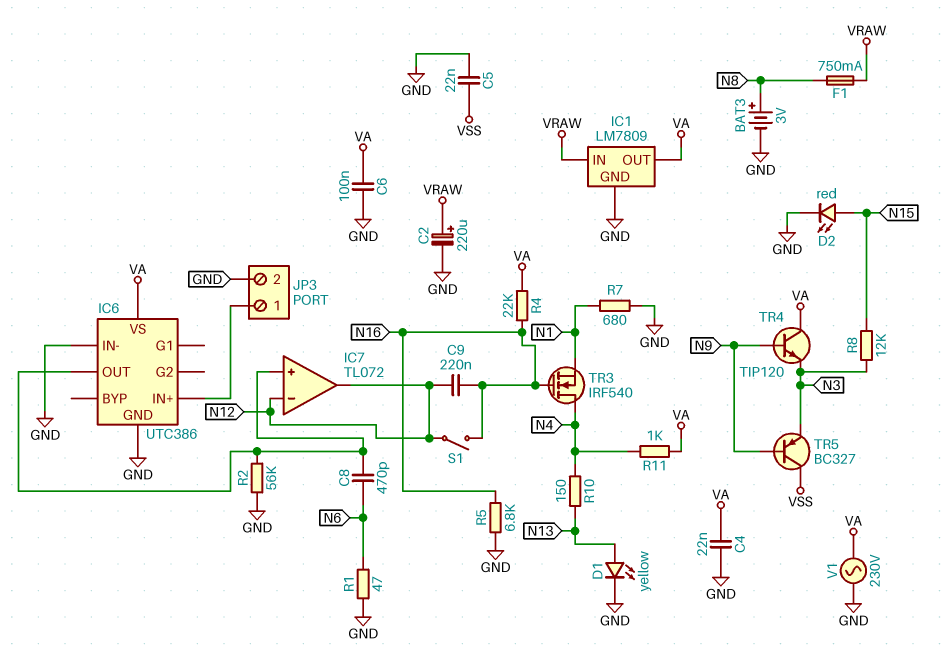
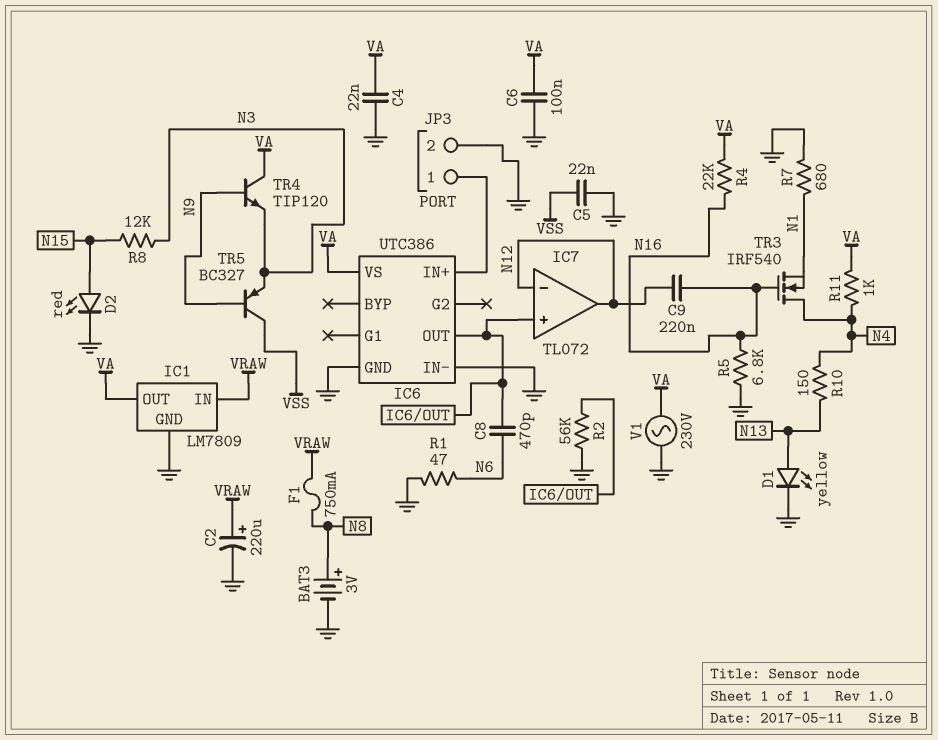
S1: switch (N12, N16) -> none

